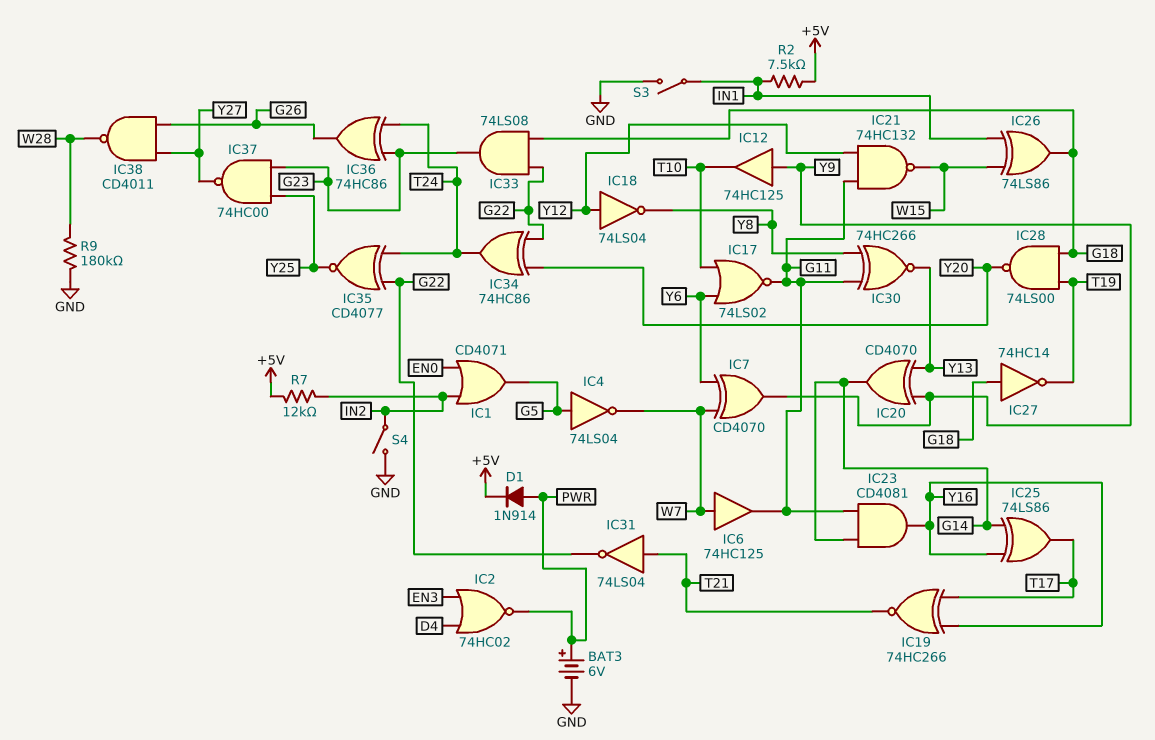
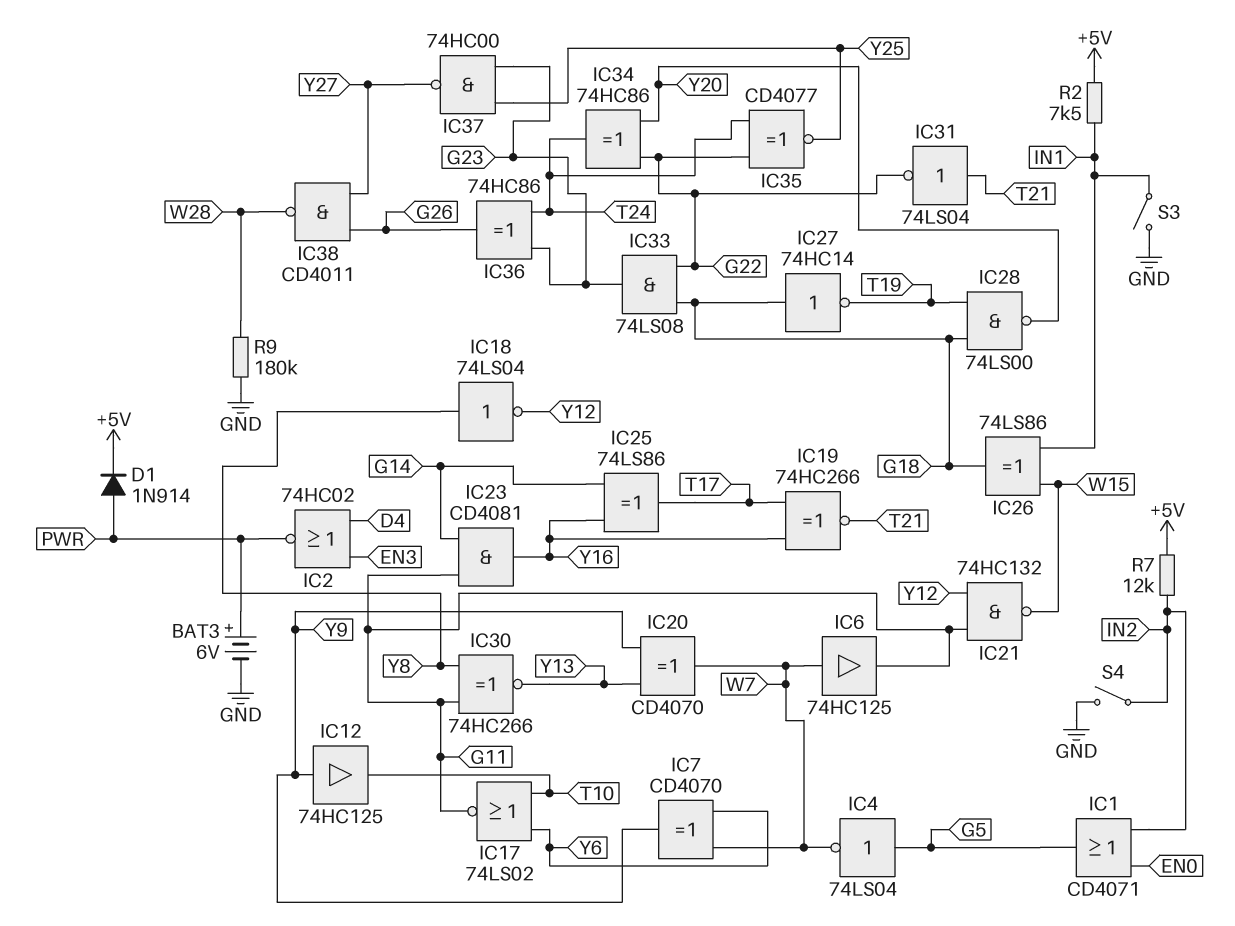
IC18: NOT 74LS04 (in Y12, out Y8) -> NOT 74LS04 (in Y8, out Y12)
IC20: XOR CD4070 (in Y9, in Y13, out G14) -> XOR CD4070 (in Y9, in Y13, out W7)

